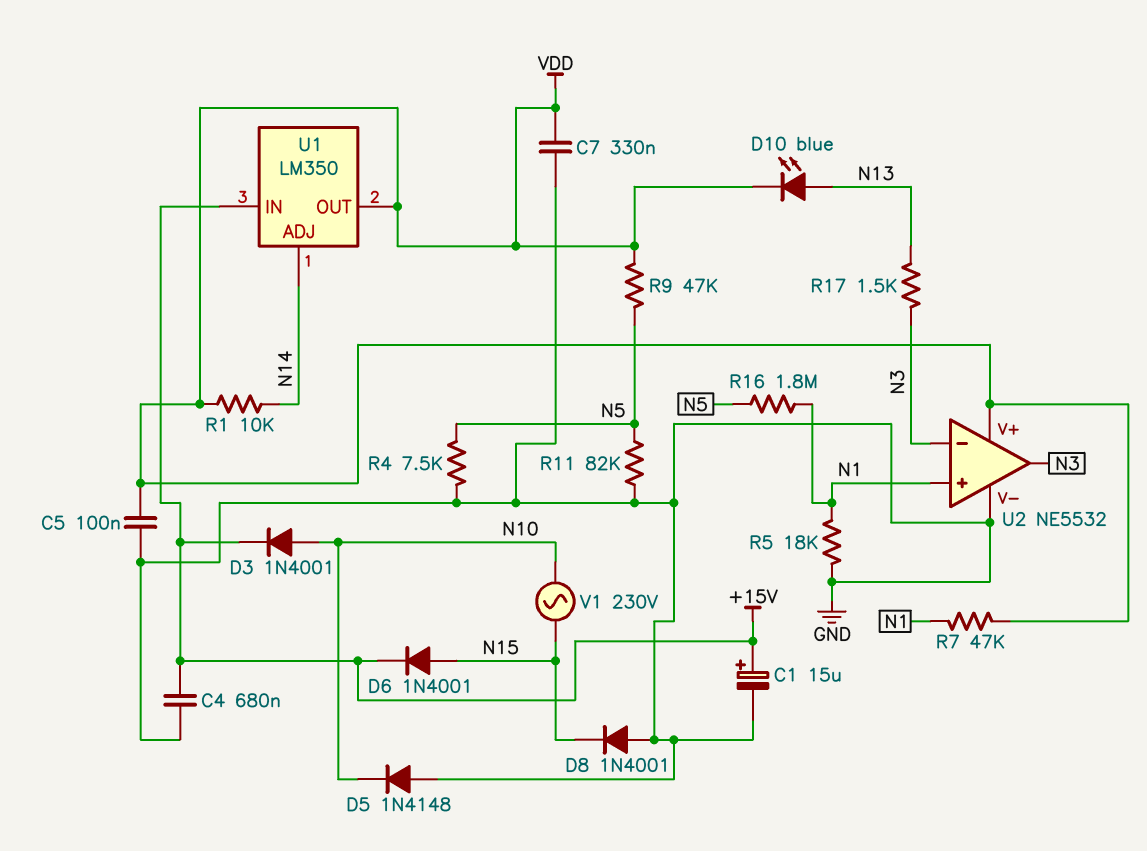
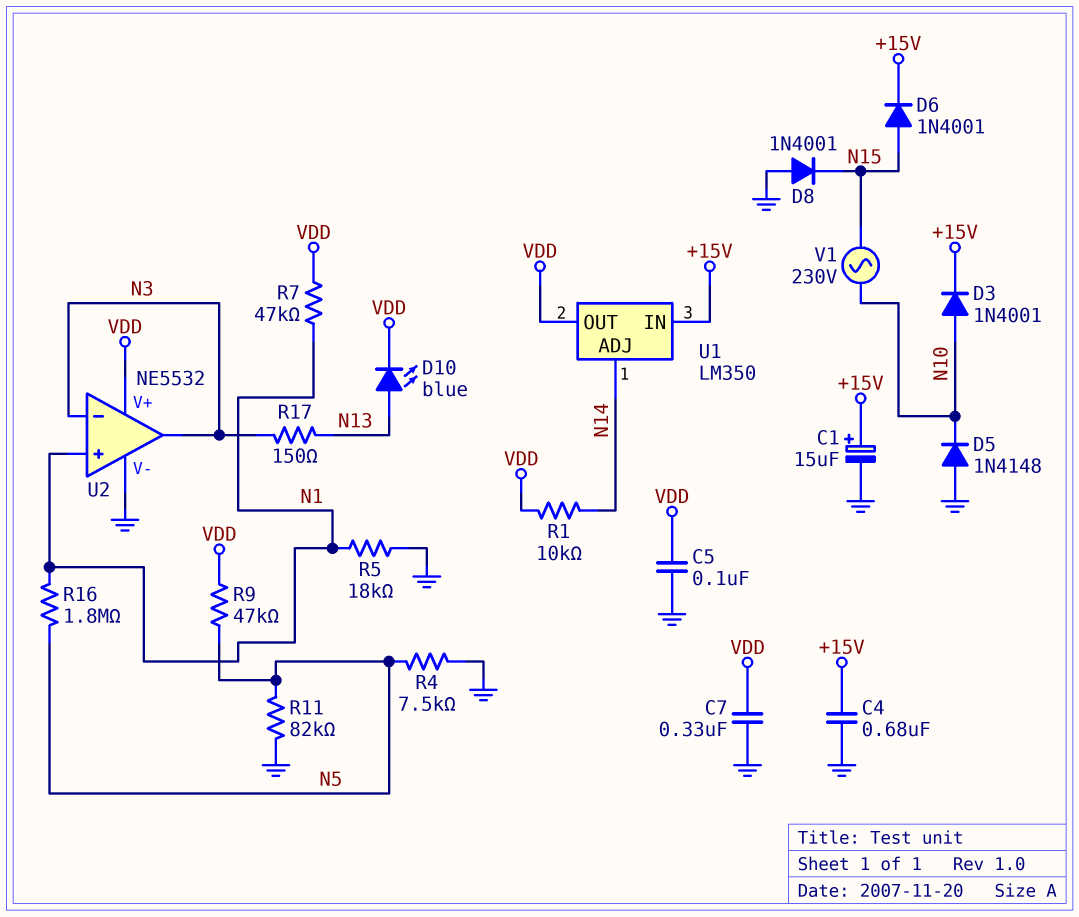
R17: 1.5k (N3, N13) -> 150 (N3, N13)

